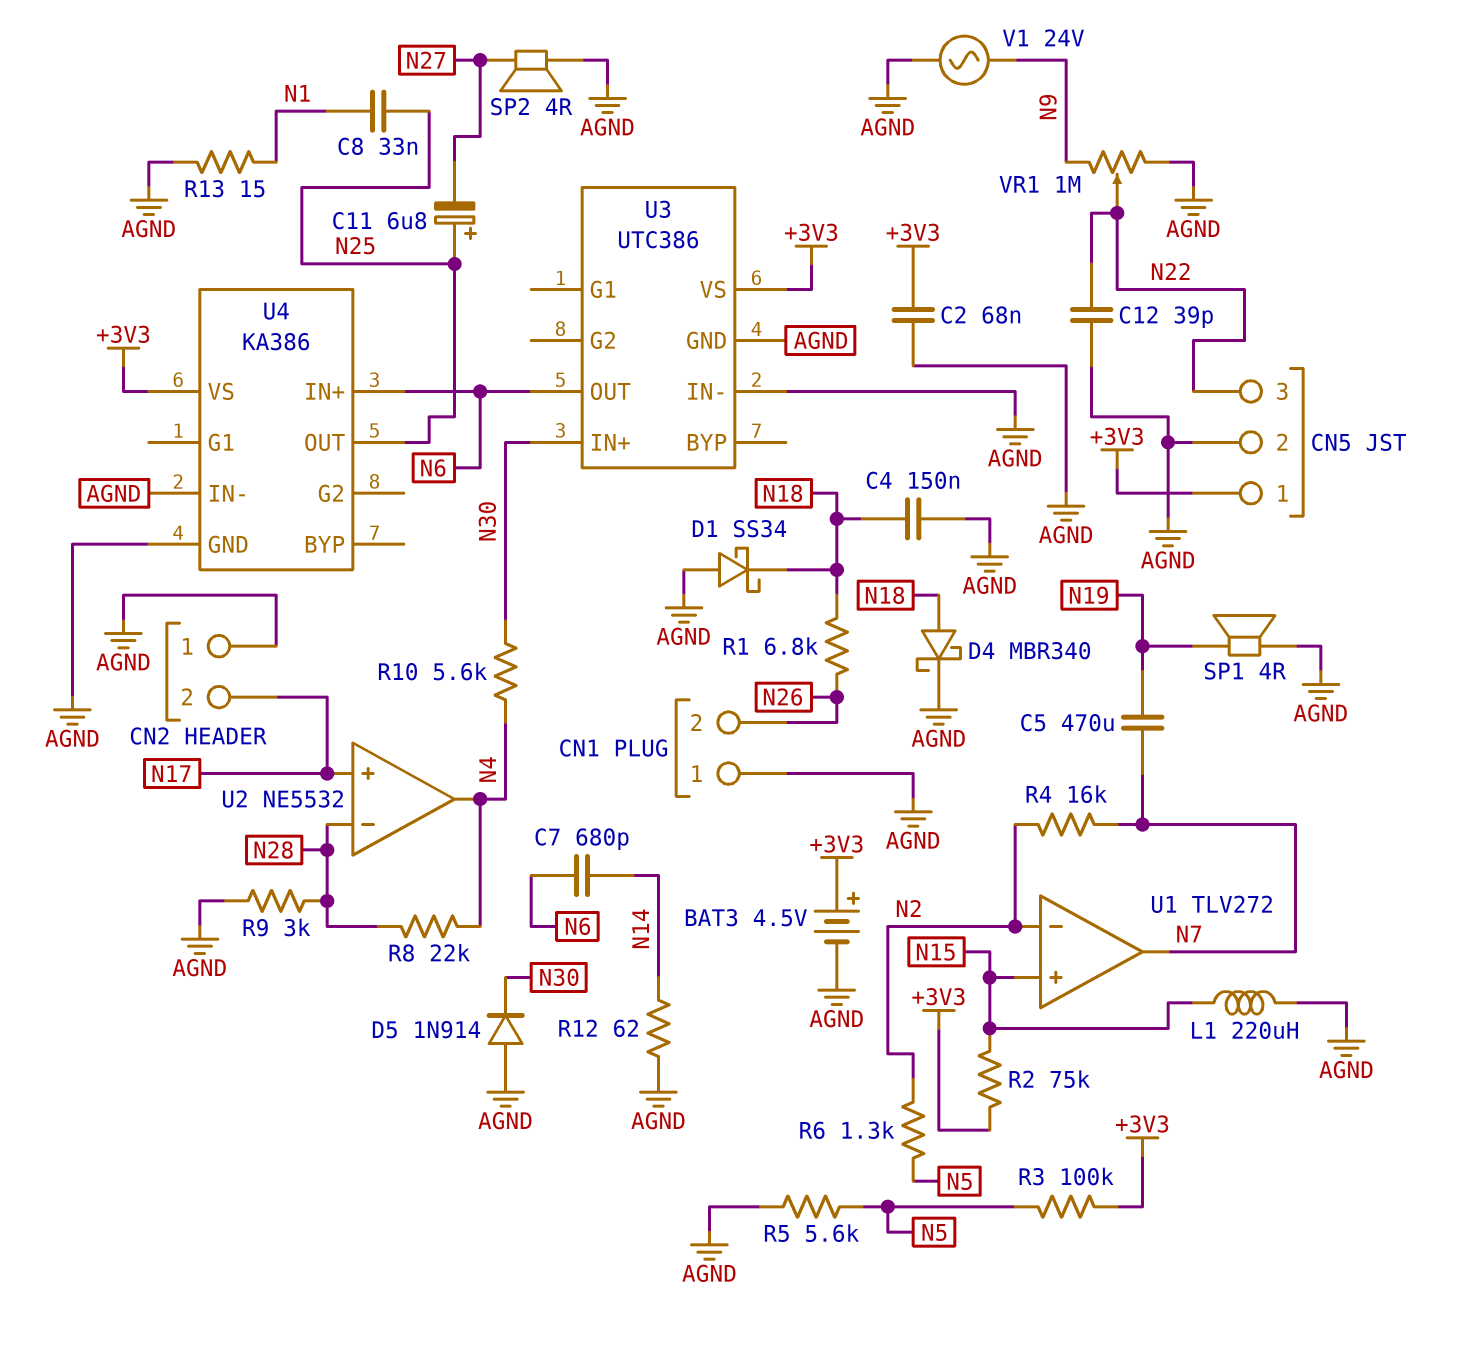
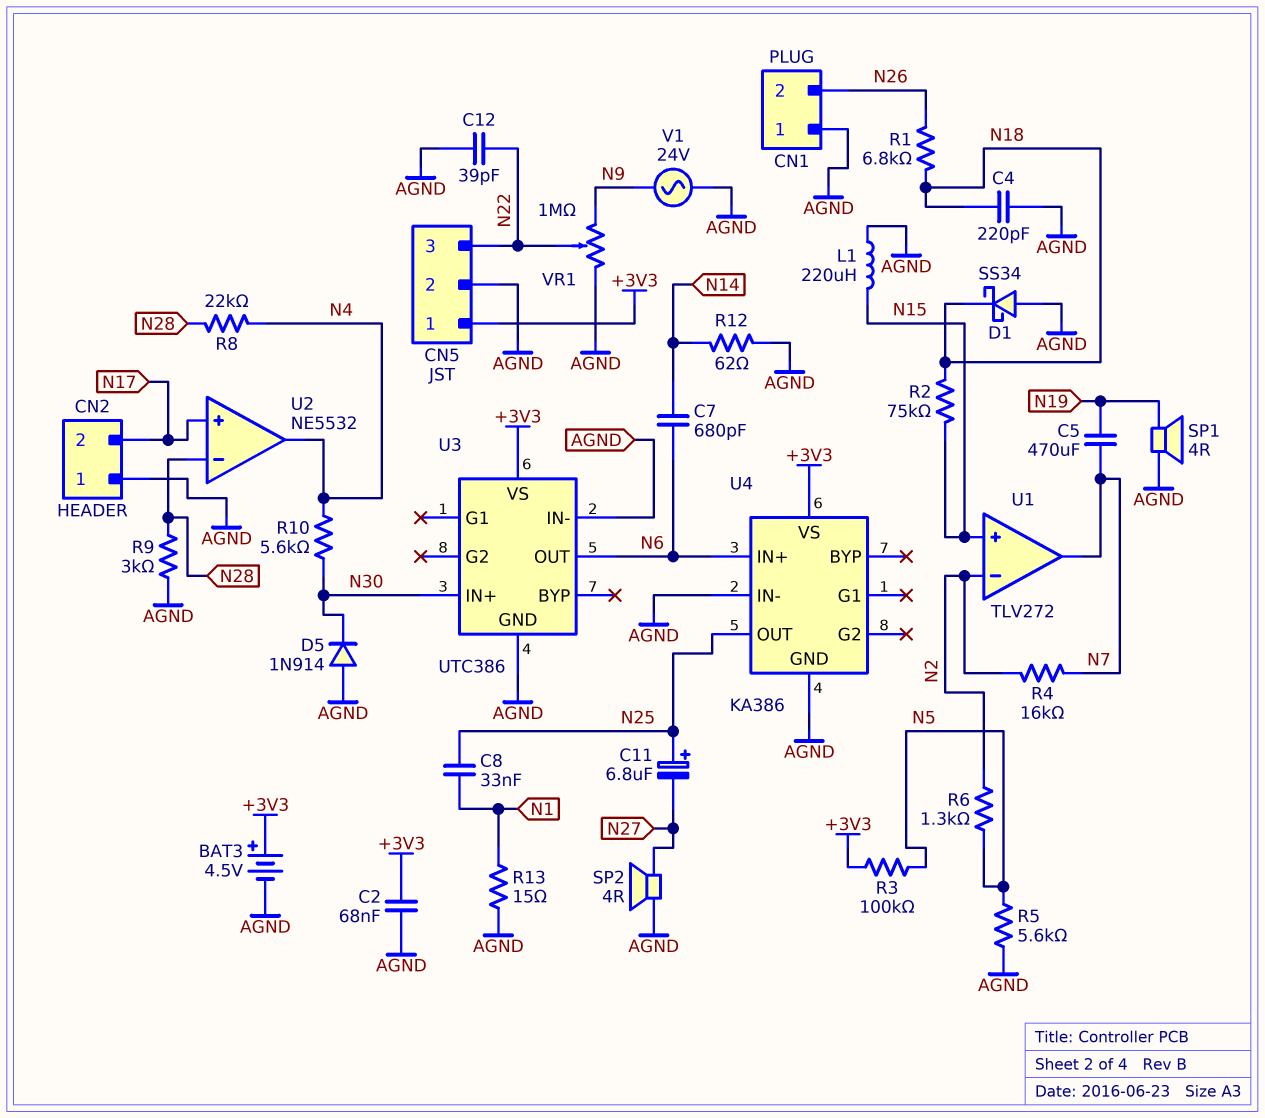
C4: 150nF (AGND, N18) -> 220pF (AGND, N18)
D4: schottky MBR340 (A N18, K AGND) -> none
R2: 75k (+3V3, N15) -> 75k (N15, N18)

